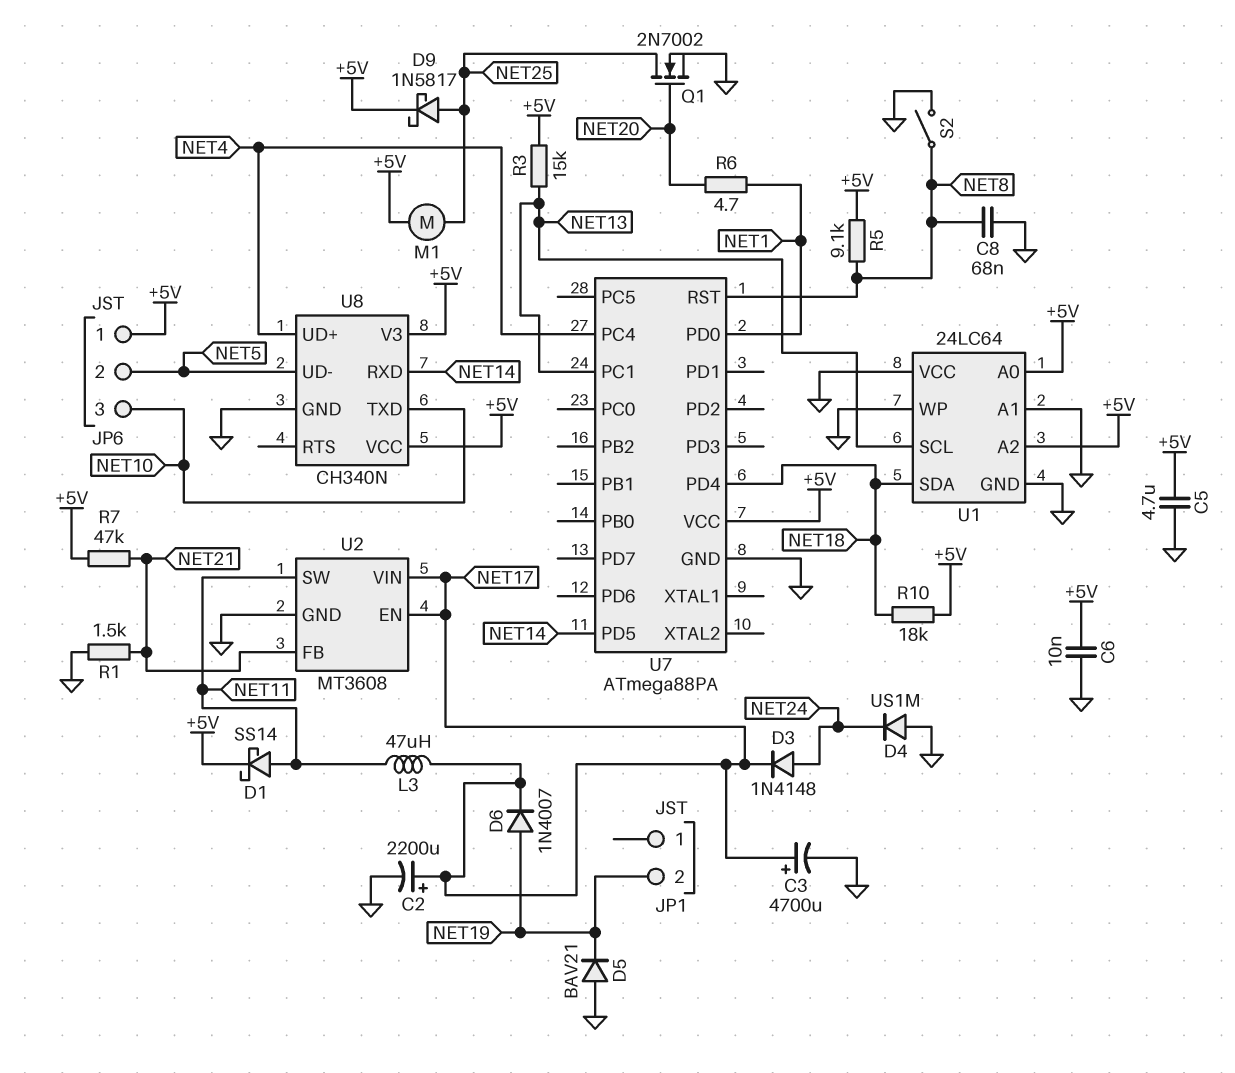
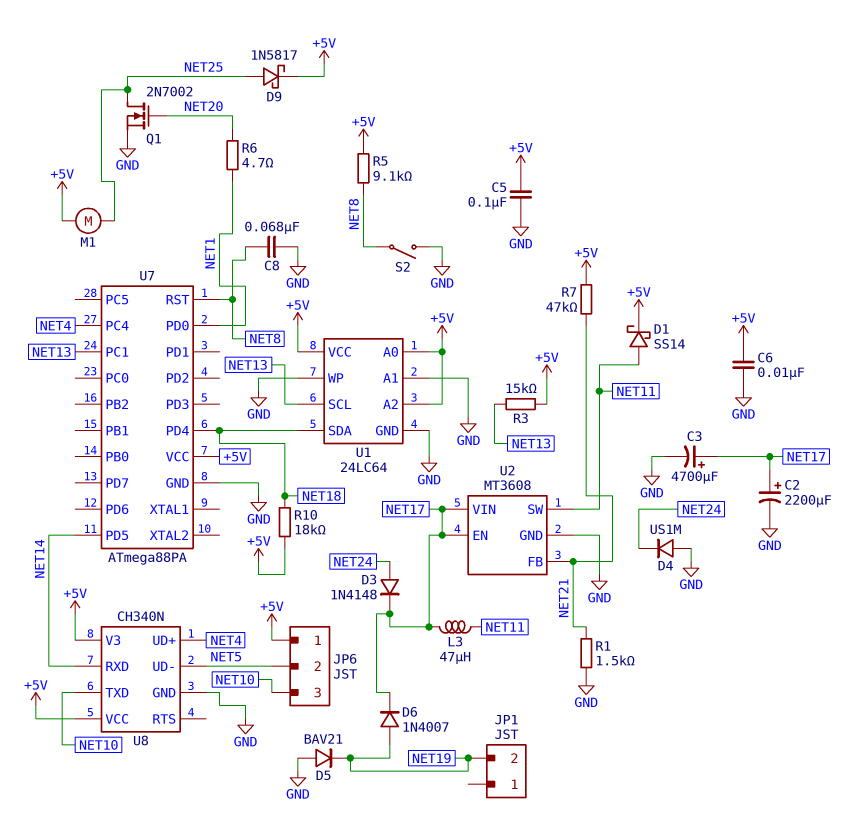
C5: 4.7uF (+5V, GND) -> 100nF (+5V, GND)
U1 pin VCC: GND -> +5V

